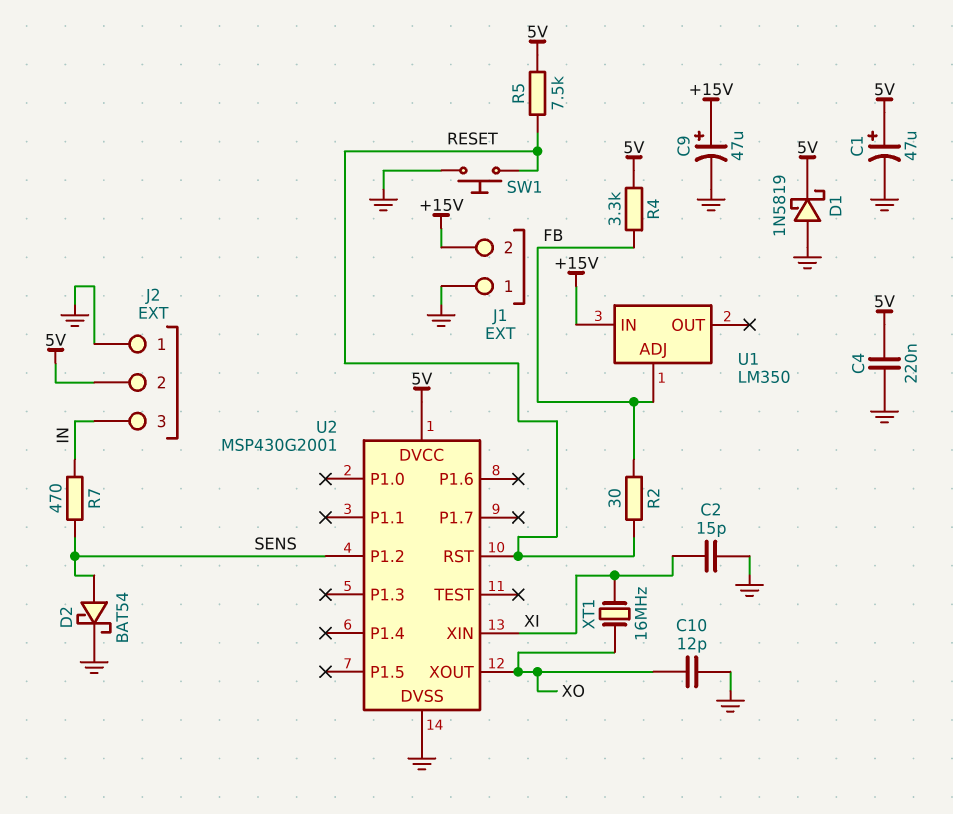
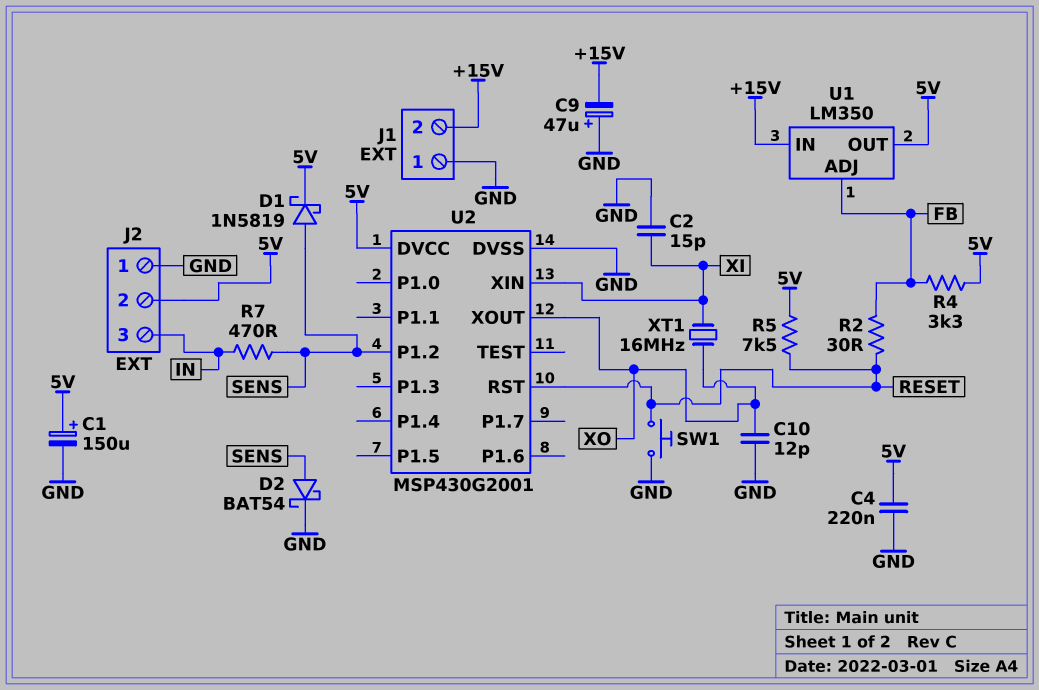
C1: 47uF (plus 5V, minus GND) -> 150uF (plus 5V, minus GND)
C9: 47uF (plus +15V, minus GND) -> 47uF (plus GND, minus +15V)
D1: schottky 1N5819 (A GND, K 5V) -> schottky 1N5819 (A SENS, K 5V)
U1 pin OUT: none -> 5V

